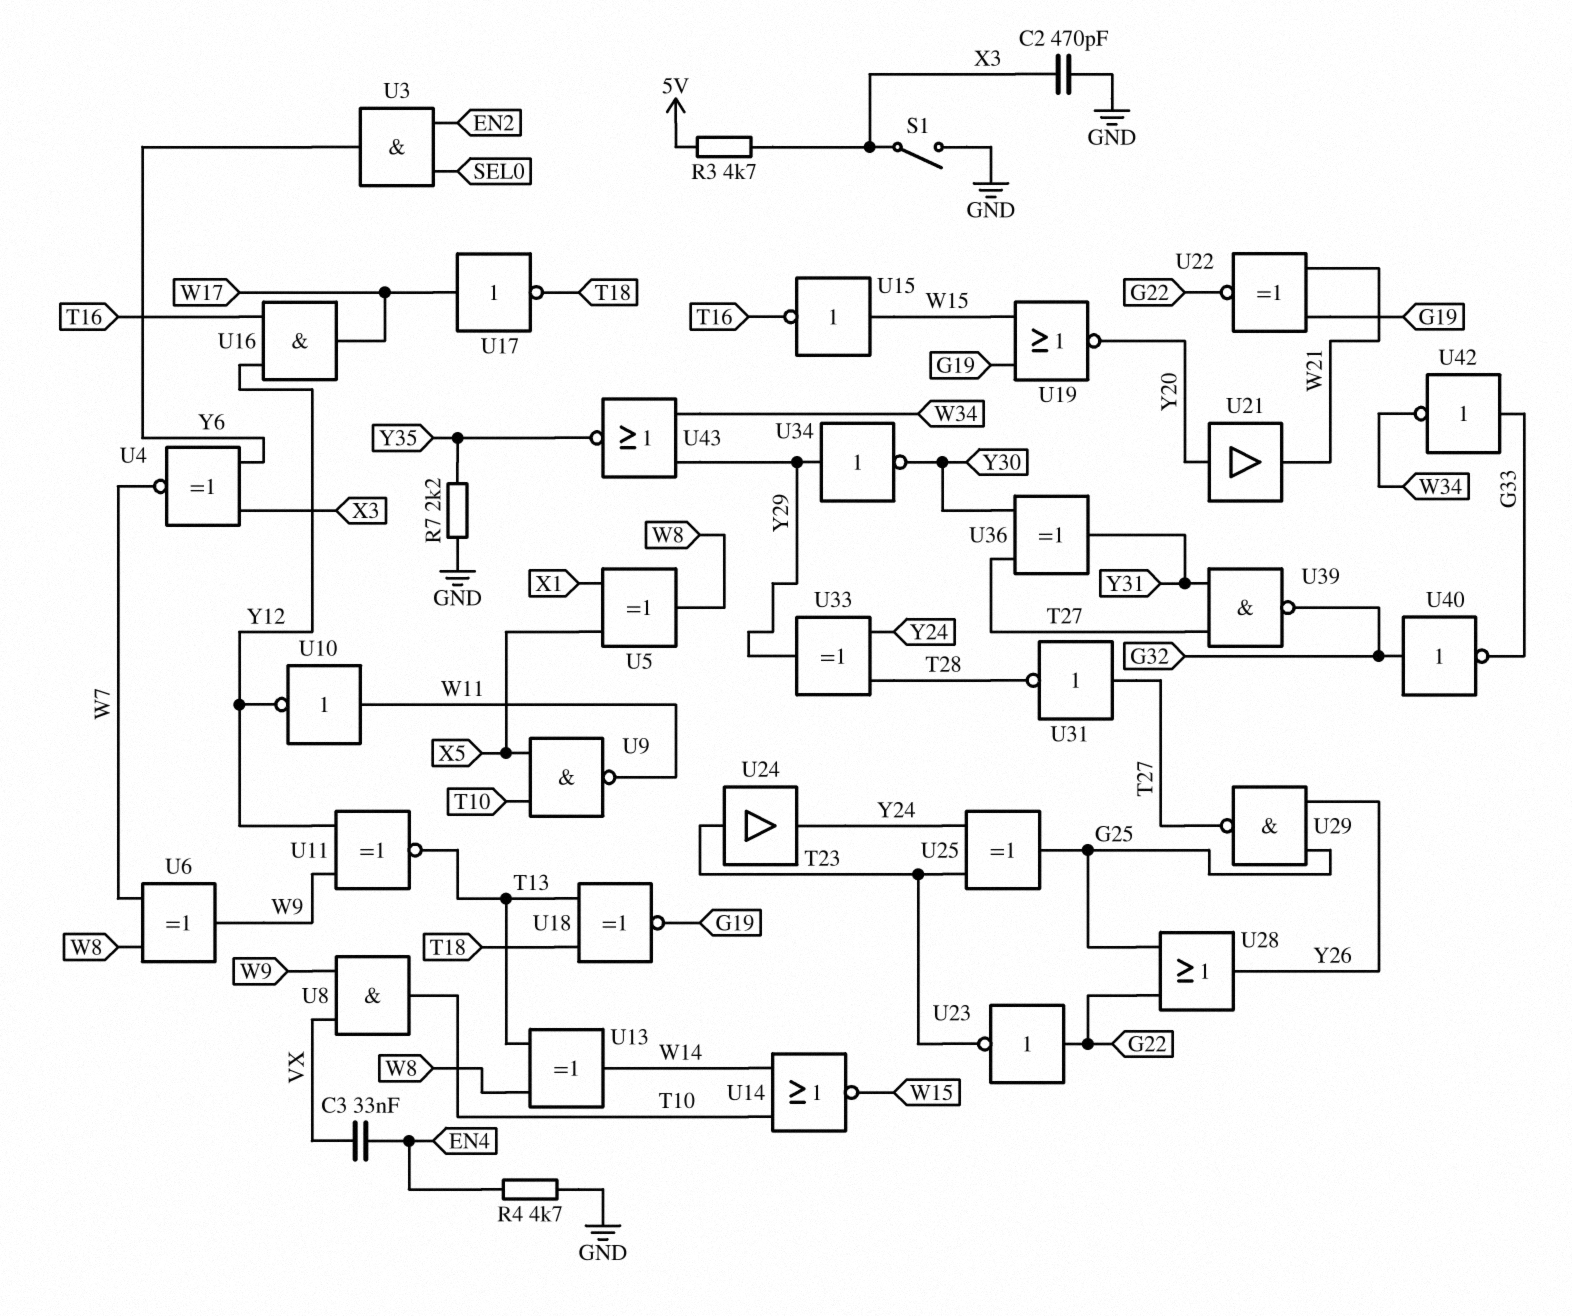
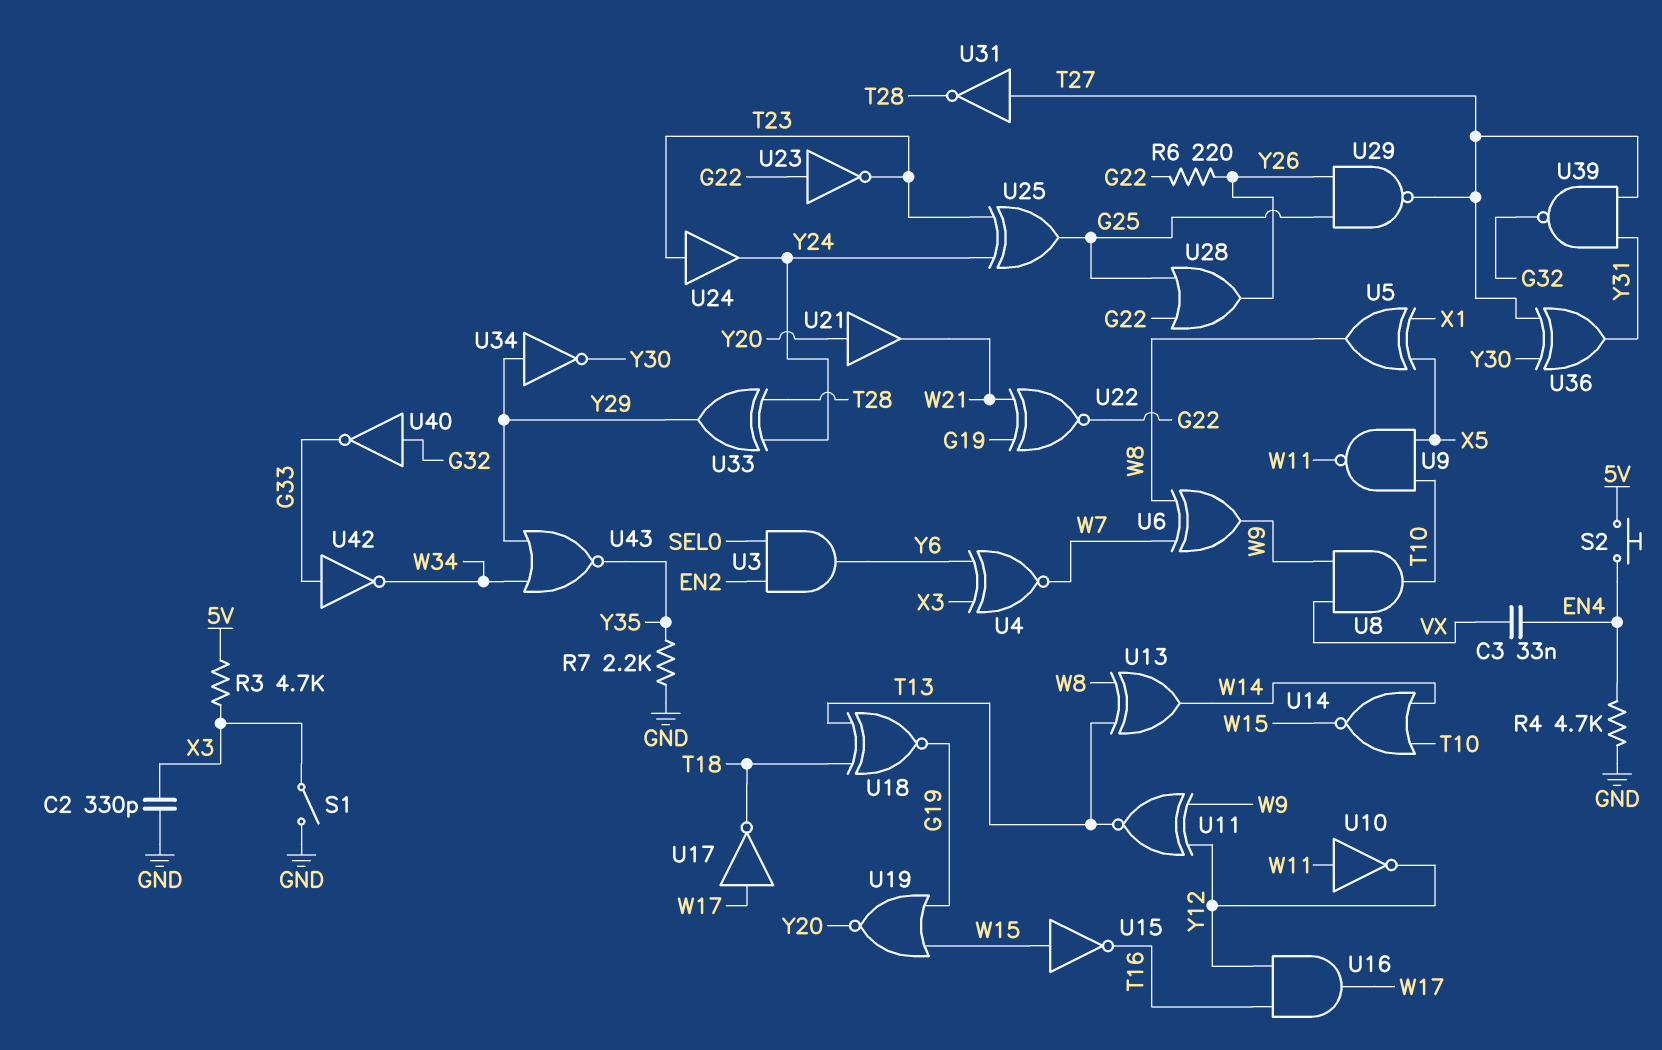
C2: 470pF (GND, X3) -> 330pF (GND, X3)
R6: none -> 220 (G22, Y26)
S2: none -> button (5V, EN4)

